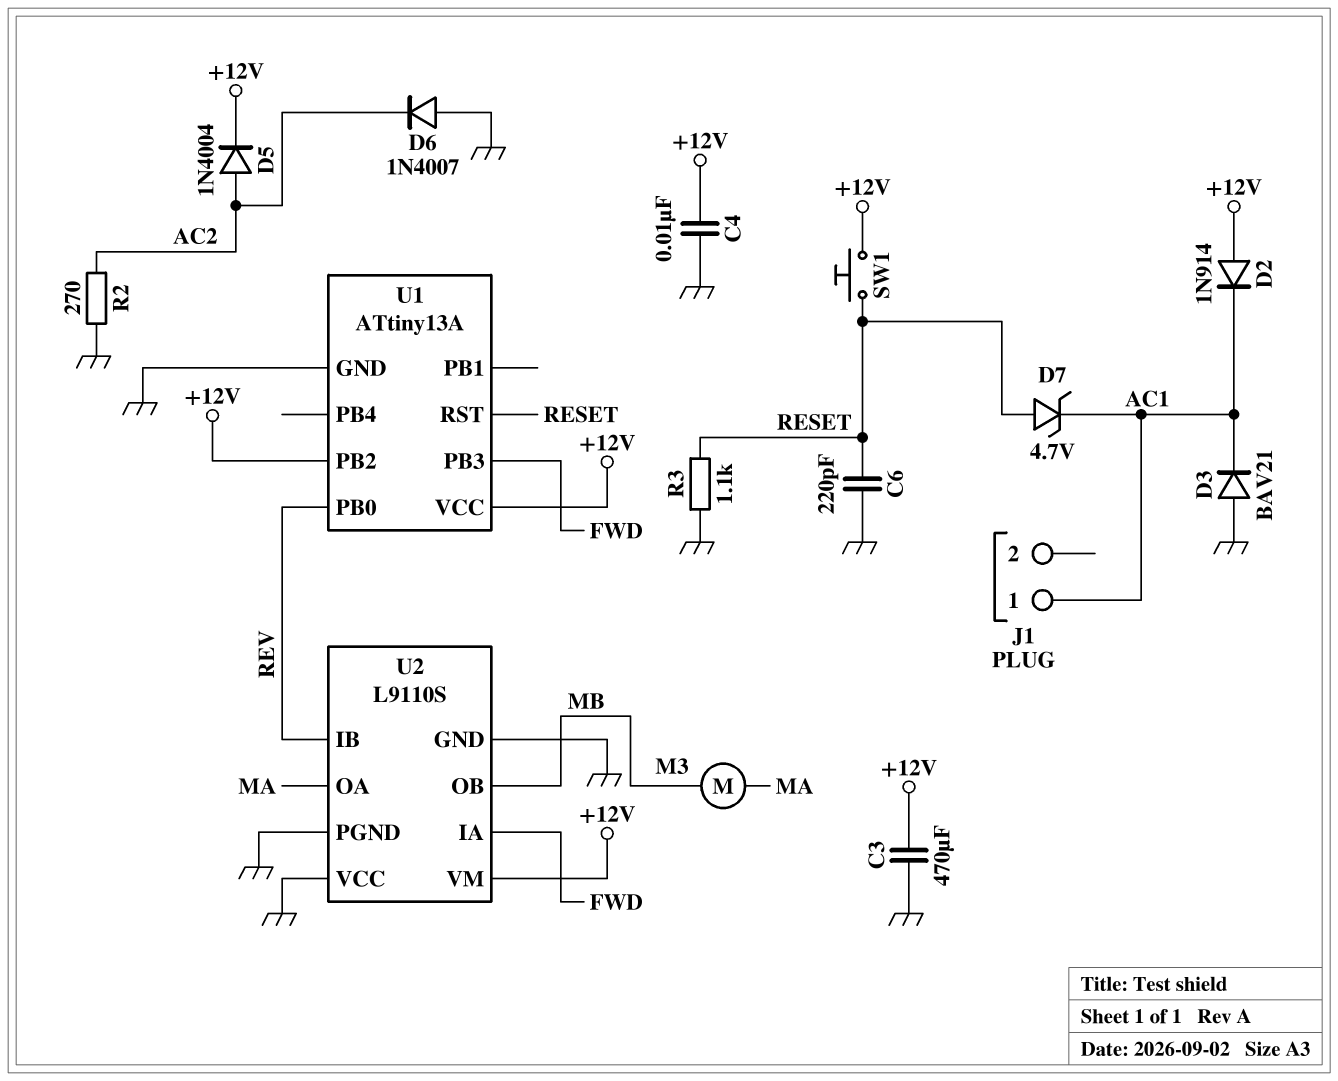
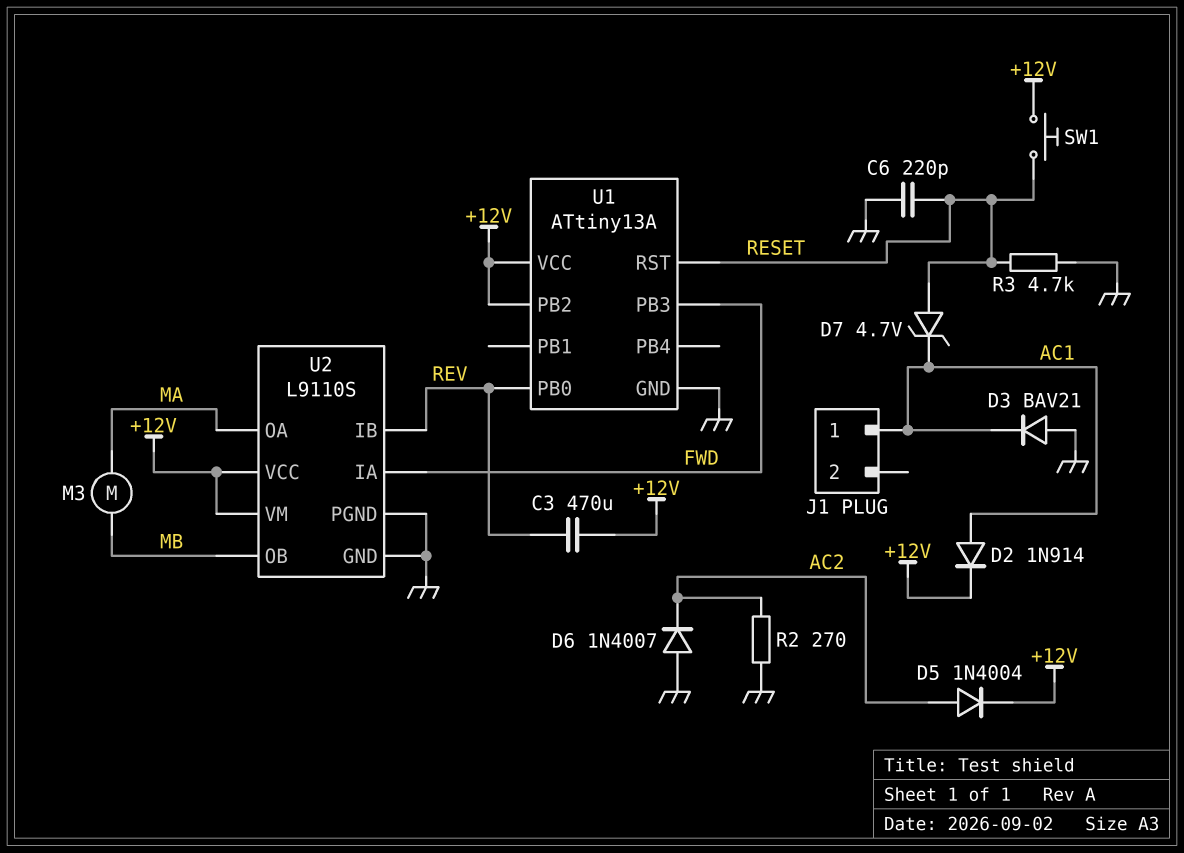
C3: 470uF (+12V, GND) -> 470uF (+12V, REV)
C4: 10nF (+12V, GND) -> none
D2: diode 1N914 (A +12V, K AC1) -> diode 1N914 (A AC1, K +12V)
R3: 1.1k (GND, RESET) -> 4.7k (GND, RESET)
U2 pin VCC: GND -> +12V

